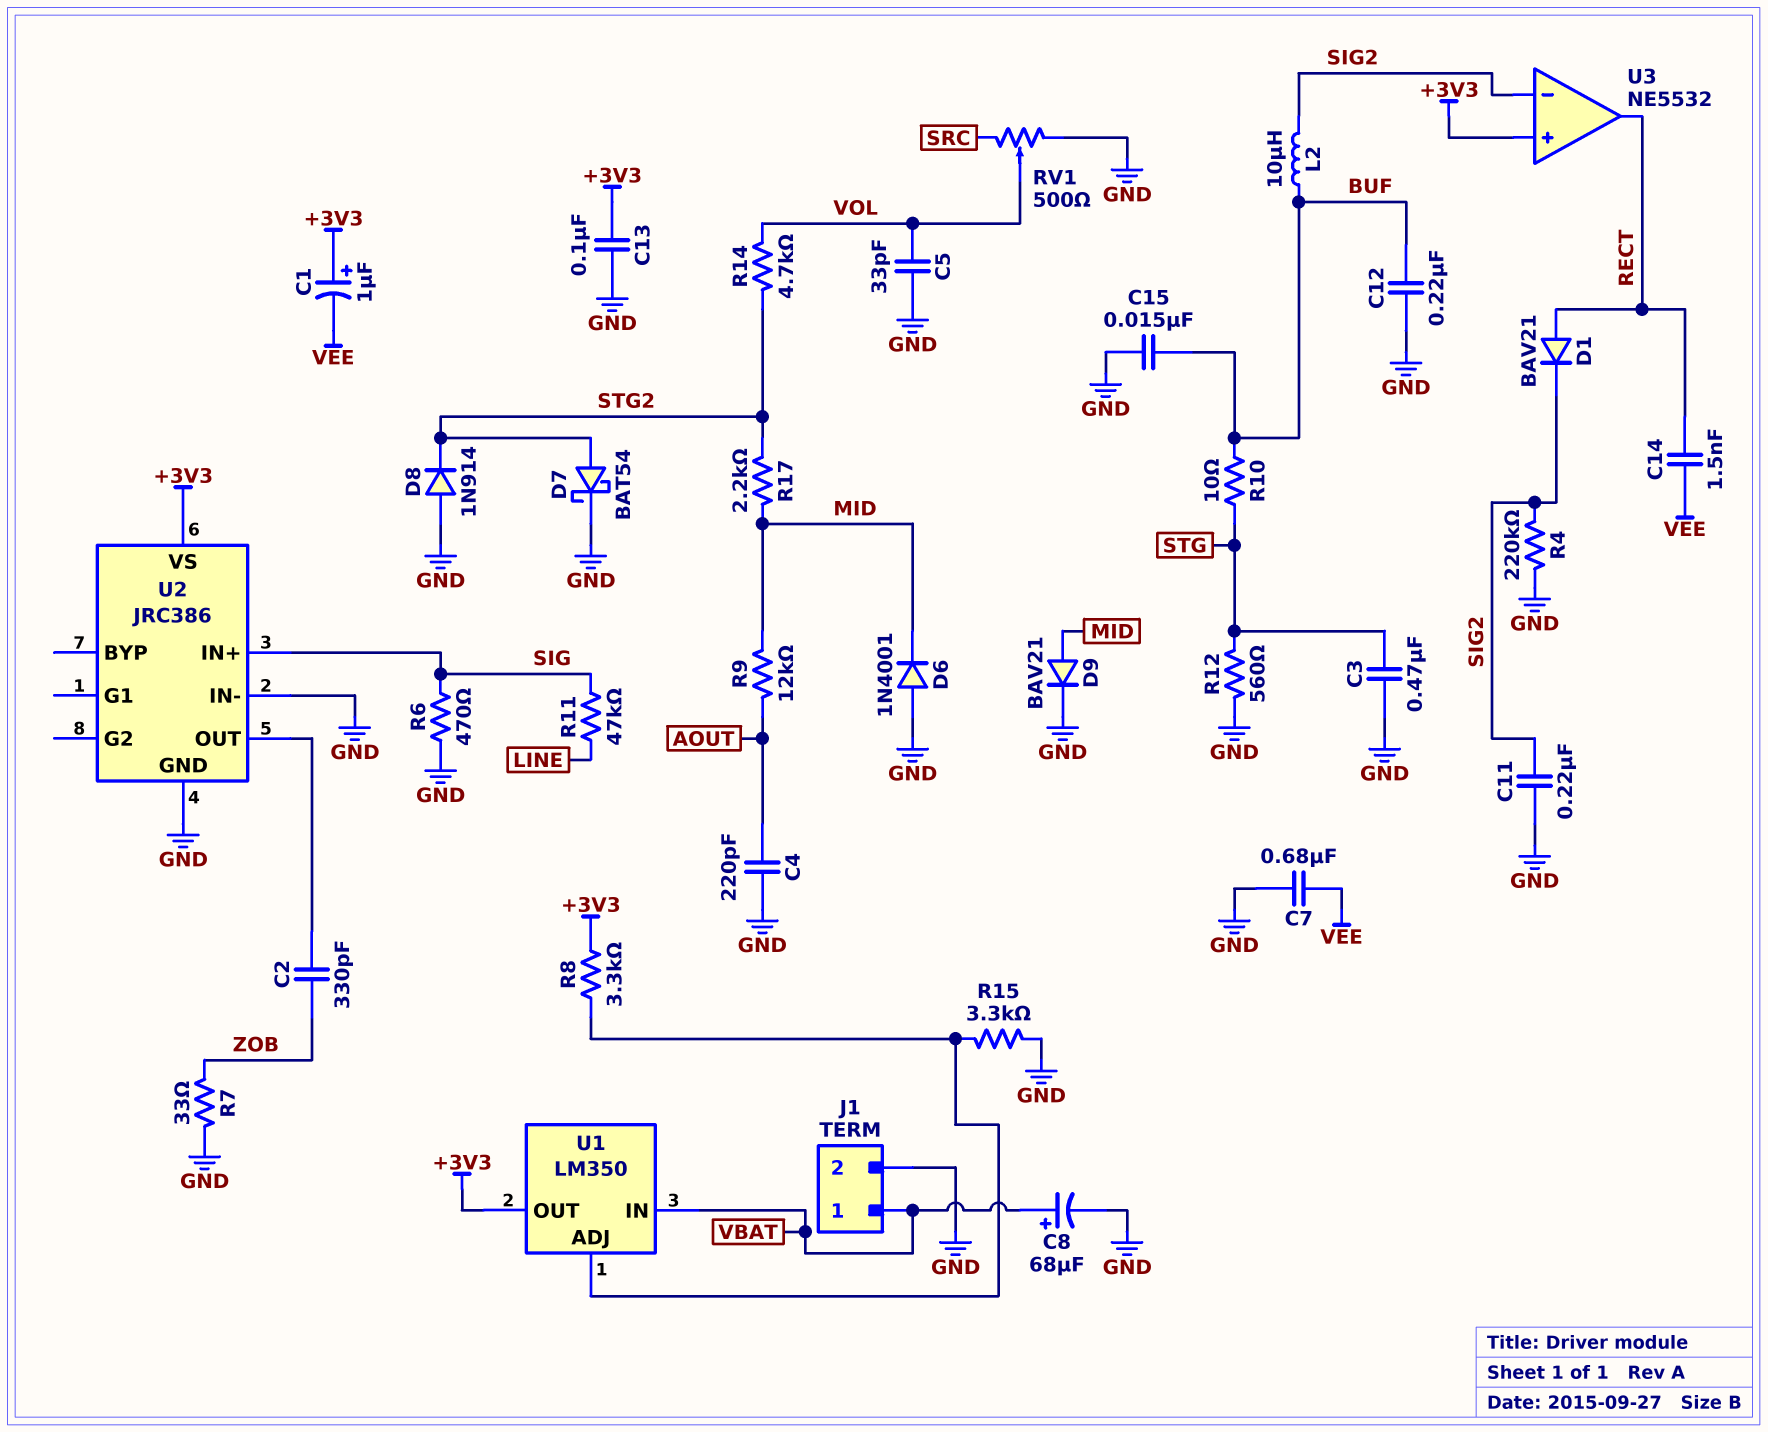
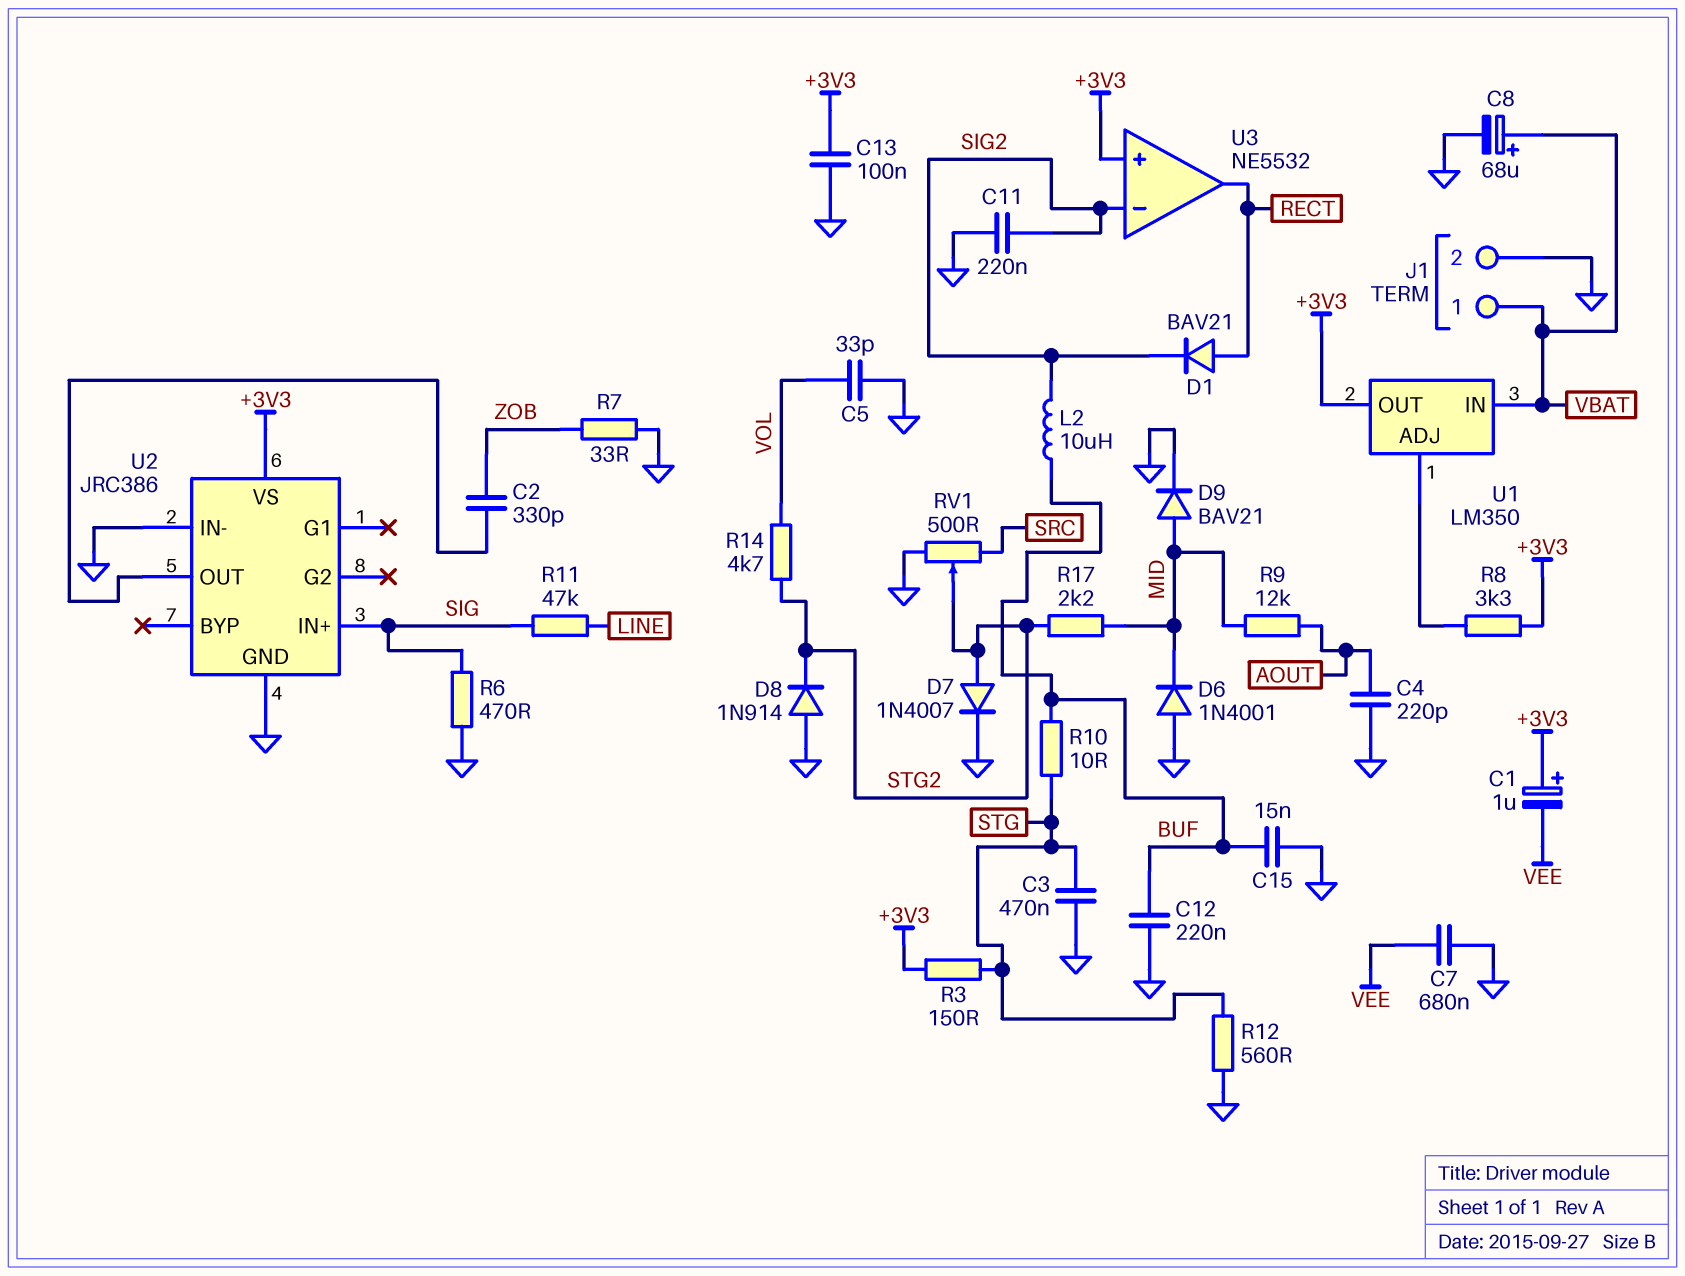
C14: 1.5nF (RECT, VEE) -> none
D7: schottky BAT54 (A STG2, K GND) -> diode 1N4007 (A STG2, K GND)
R3: none -> 150 (+3V3, STG)
R4: 220k (GND, SIG2) -> none
R15: 3.3k (GND, U1/ADJ) -> none
RV1: 500 (GND, SRC, wiper VOL) -> 500 (GND, SRC, wiper STG2)

